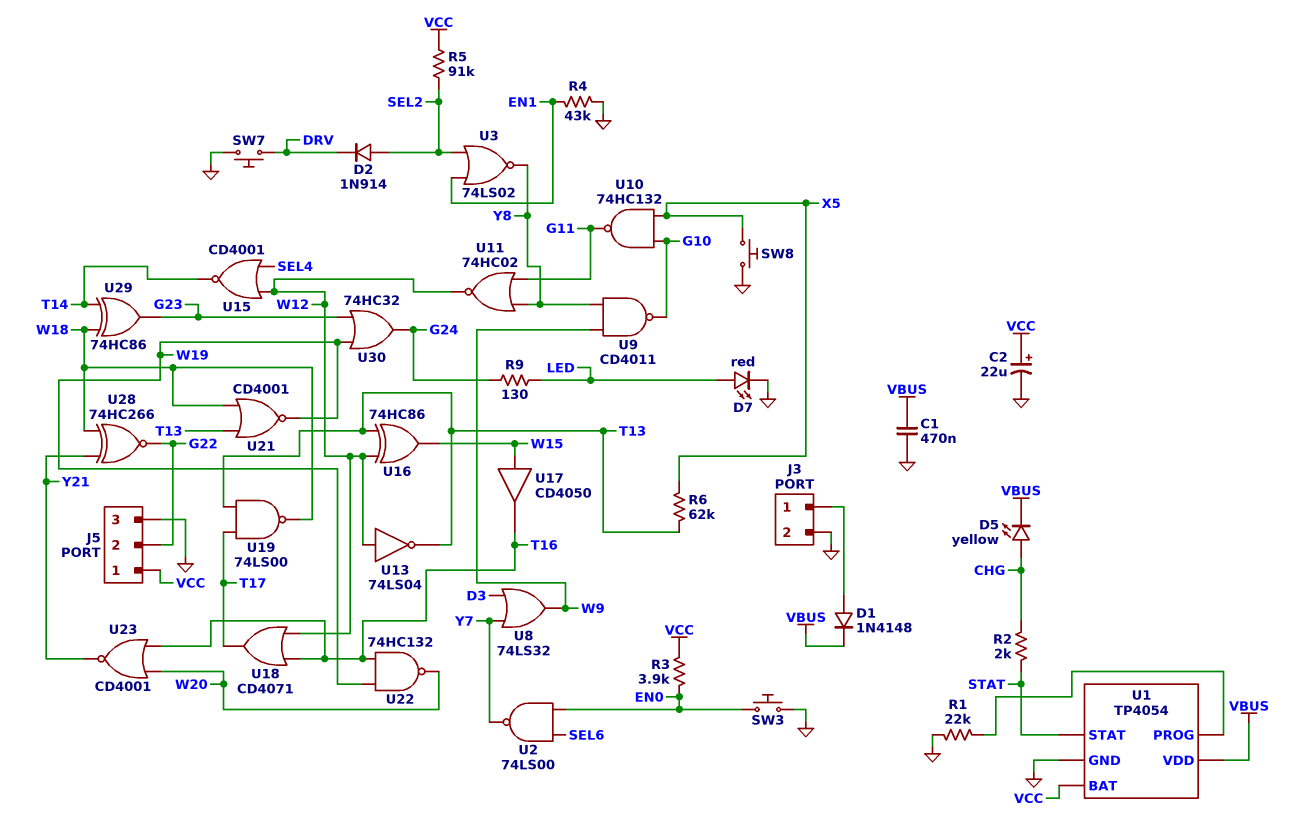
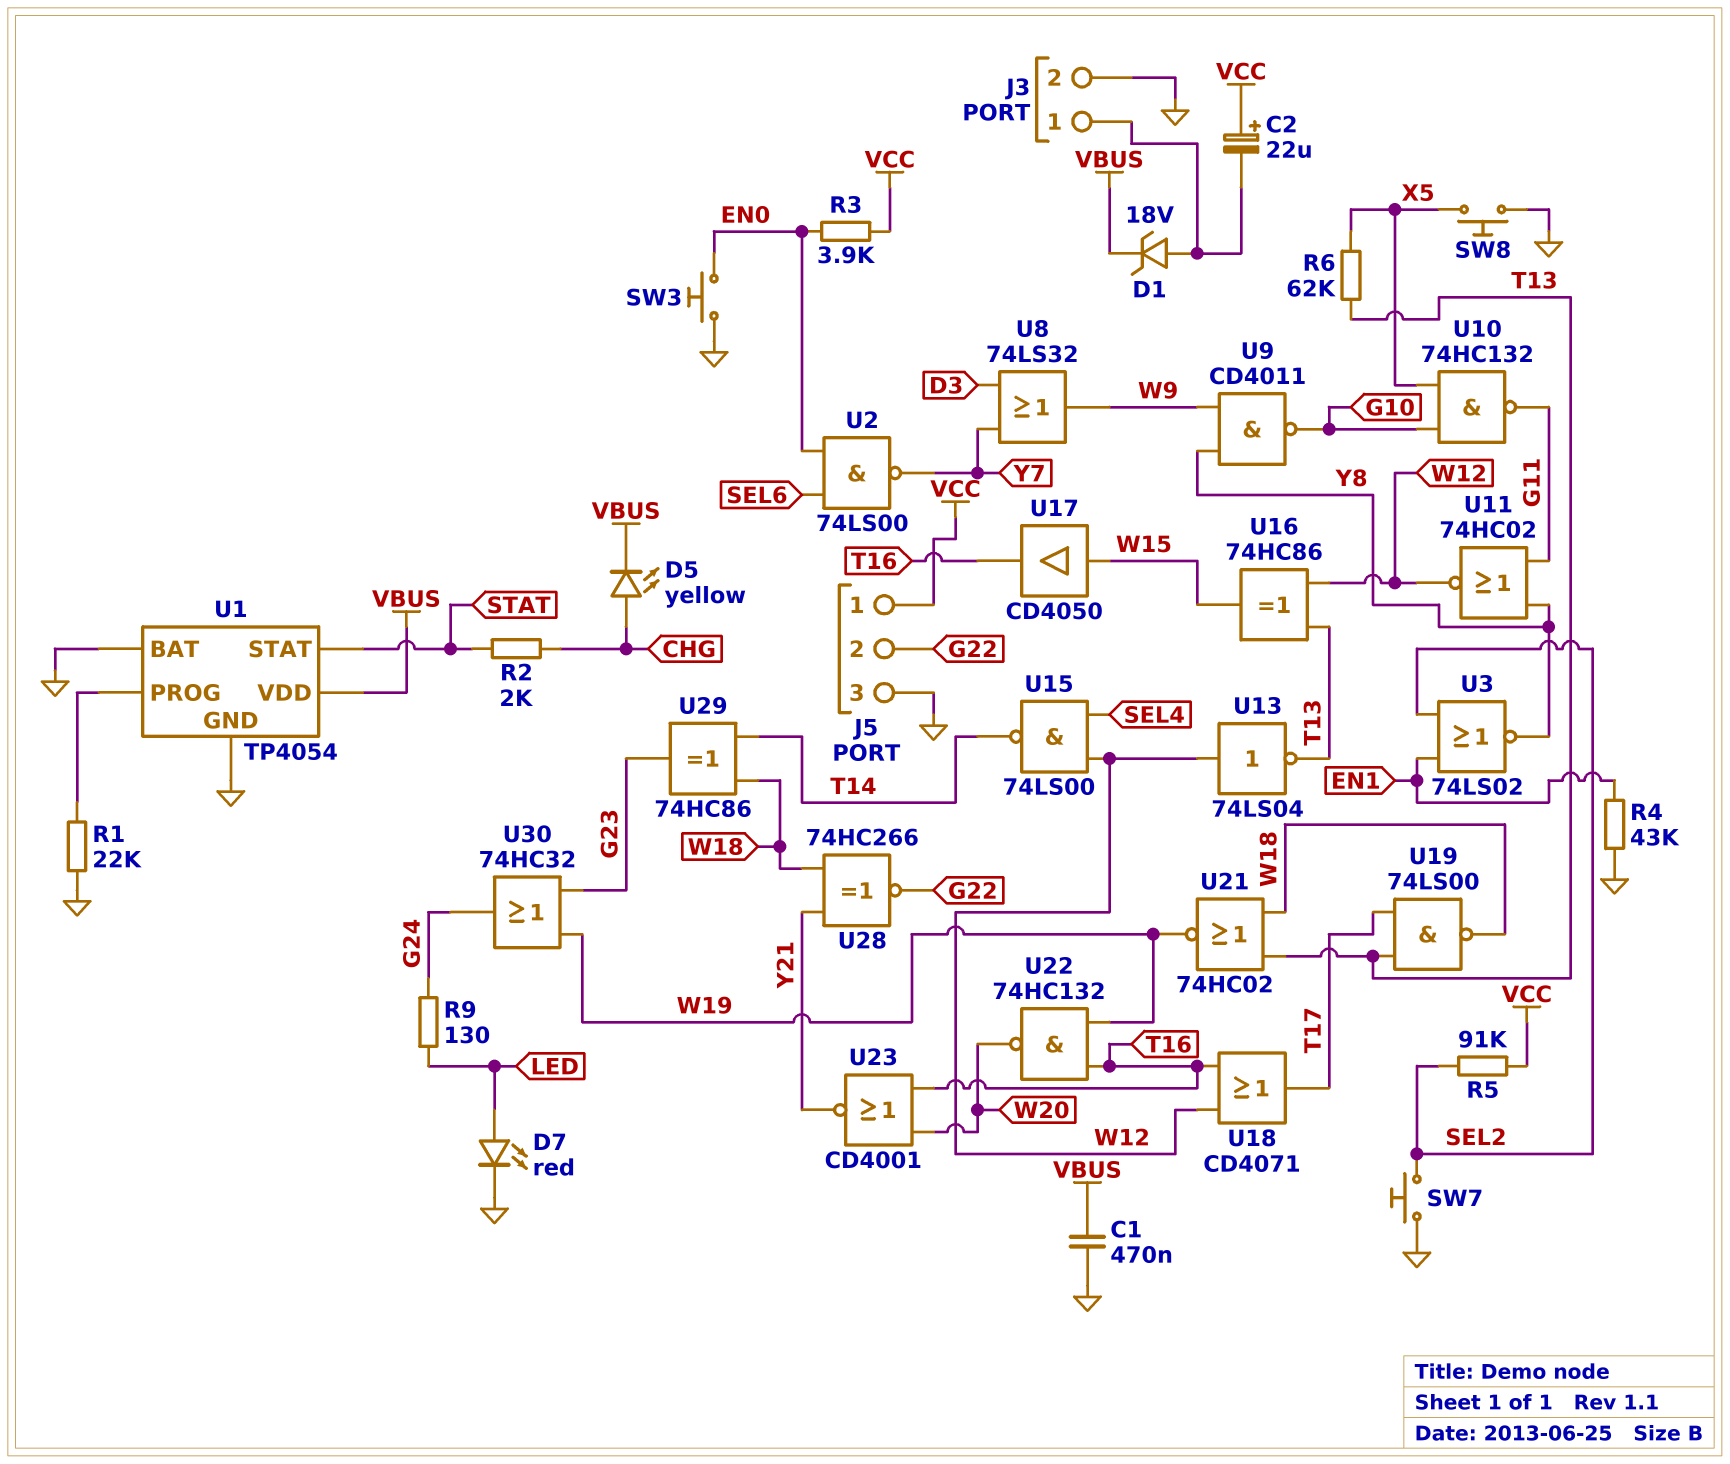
C2: 22uF (plus VCC, minus GND) -> 22uF (plus VCC, minus J3/1)
D1: diode 1N4148 (A J3/1, K VBUS) -> zener 18V (A J3/1, K VBUS)
D2: diode 1N914 (A SEL2, K DRV) -> none
SW7: button (DRV, GND) -> button (GND, SEL2)
U1 pin BAT: VCC -> GND
U15: NOR CD4001 (in SEL4, in W12, out T14) -> NAND 74LS00 (in SEL4, in W12, out T14)
U21: NOR CD4001 (in T13, in W18, out W19) -> NOR 74HC02 (in T13, in W18, out W19)

